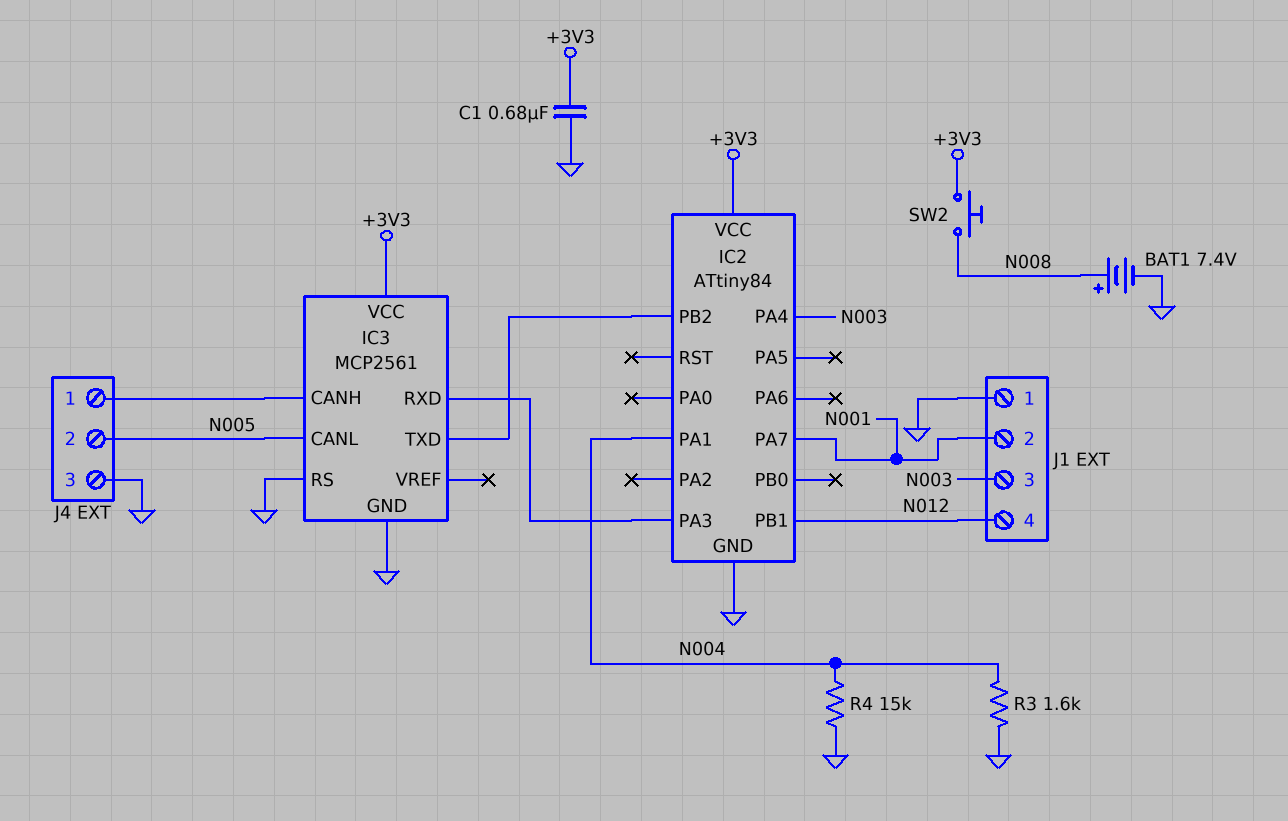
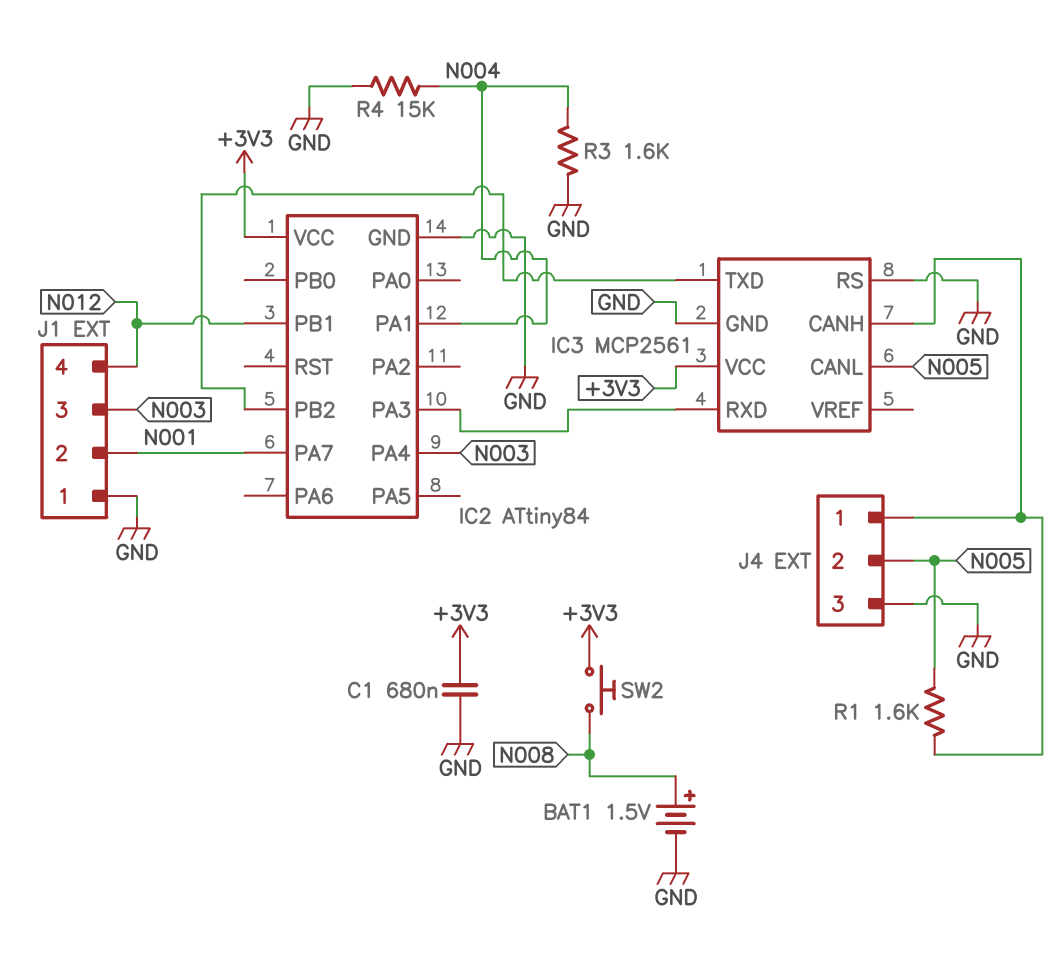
BAT1: 7.4V (plus N008, minus GND) -> 1.5V (plus N008, minus GND)
R1: none -> 1.6k (IC3/CANH, N005)

